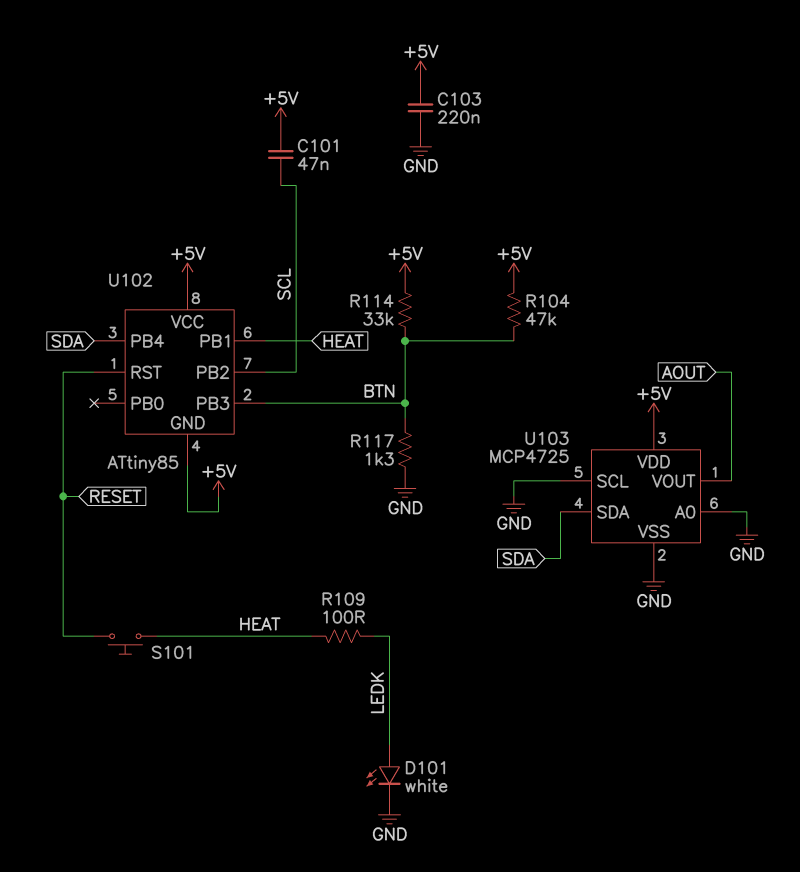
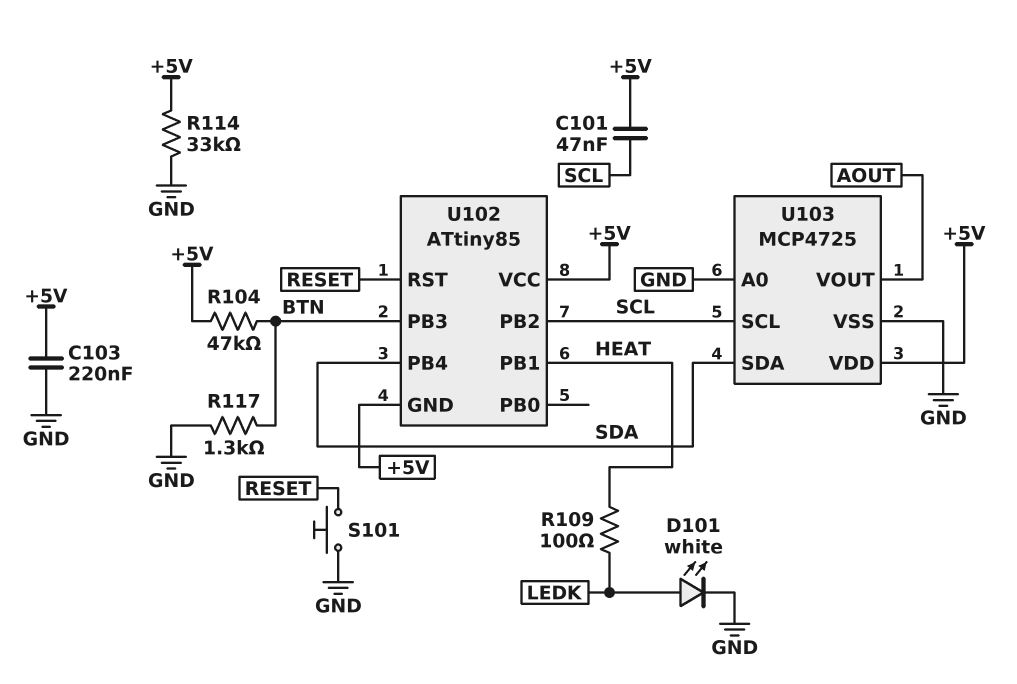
R114: 33k (+5V, BTN) -> 33k (+5V, GND)
S101: button (HEAT, RESET) -> button (GND, RESET)
U103 pin SCL: GND -> SCL

